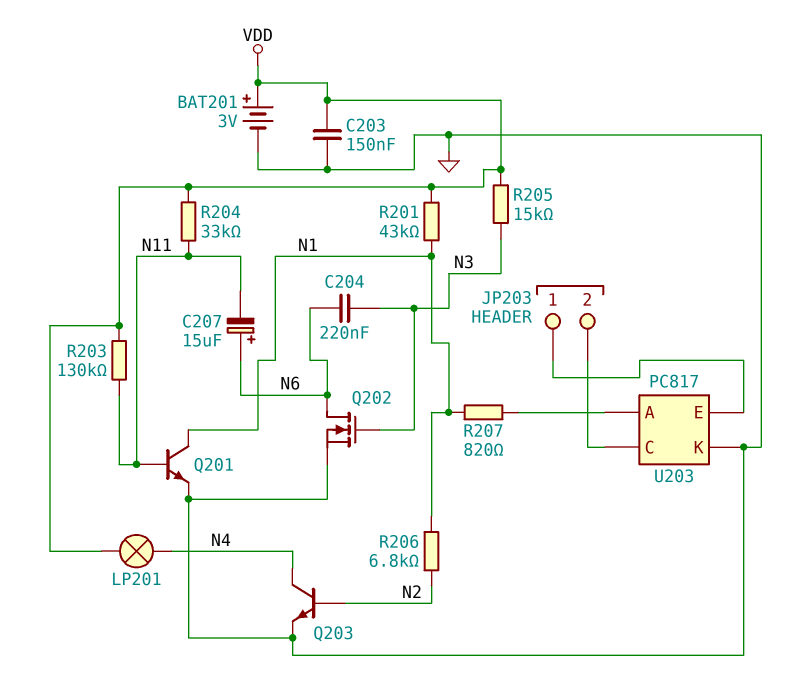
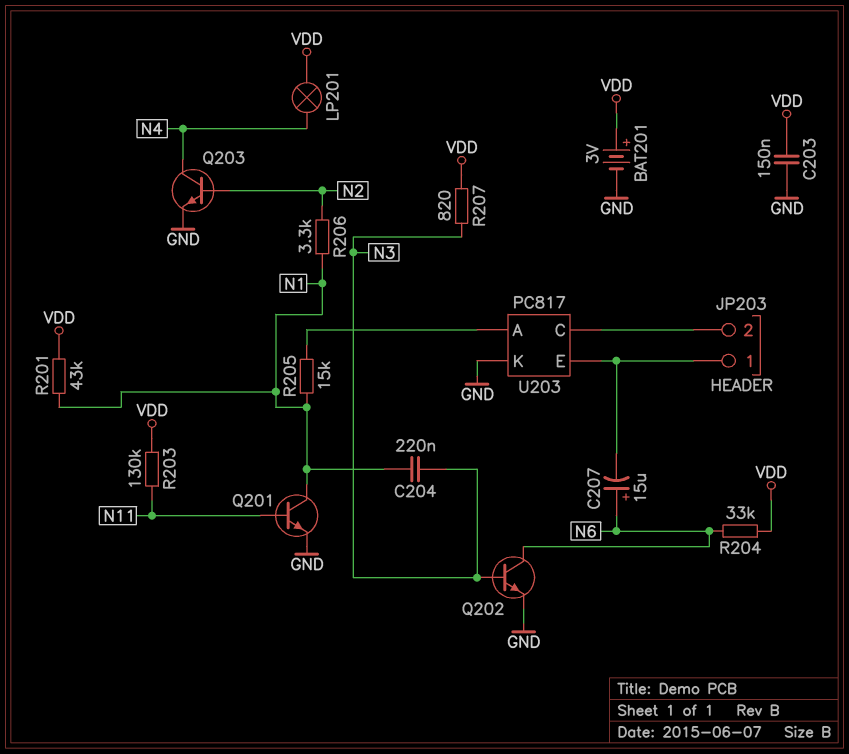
C204: 220nF (N3, N6) -> 220nF (N1, N3)
C207: 15uF (plus N6, minus N11) -> 15uF (plus N6, minus JP203/1)
Q202: NMOS (G N3, D N6, S GND) -> NPN (B N3, C N6, E GND)
R204: 33k (N11, VDD) -> 33k (N6, VDD)
R205: 15k (N3, VDD) -> 15k (N1, U203/A)
R206: 6.8k (N1, N2) -> 3.3k (N1, N2)
R207: 820 (N1, U203/A) -> 820 (N3, VDD)

